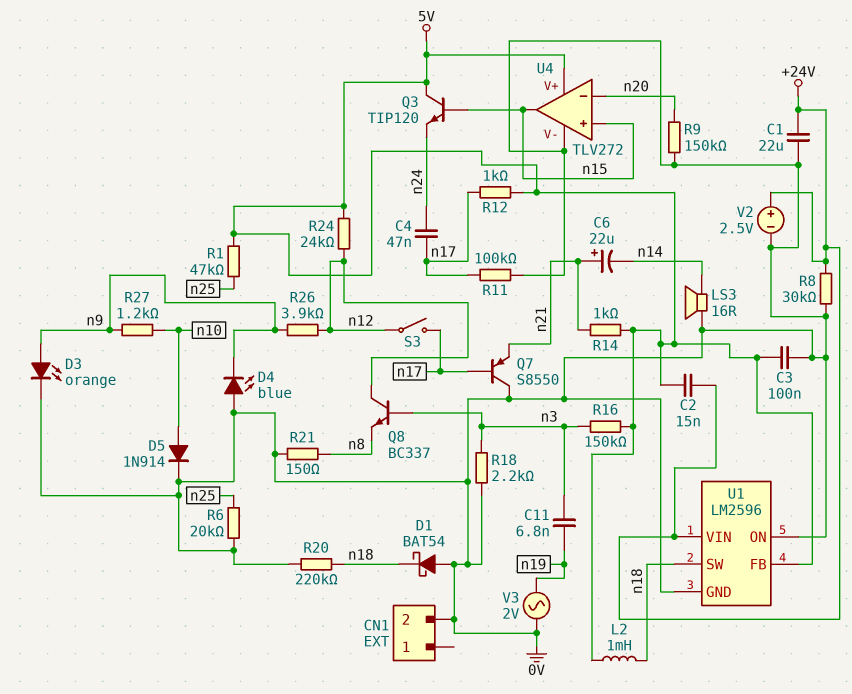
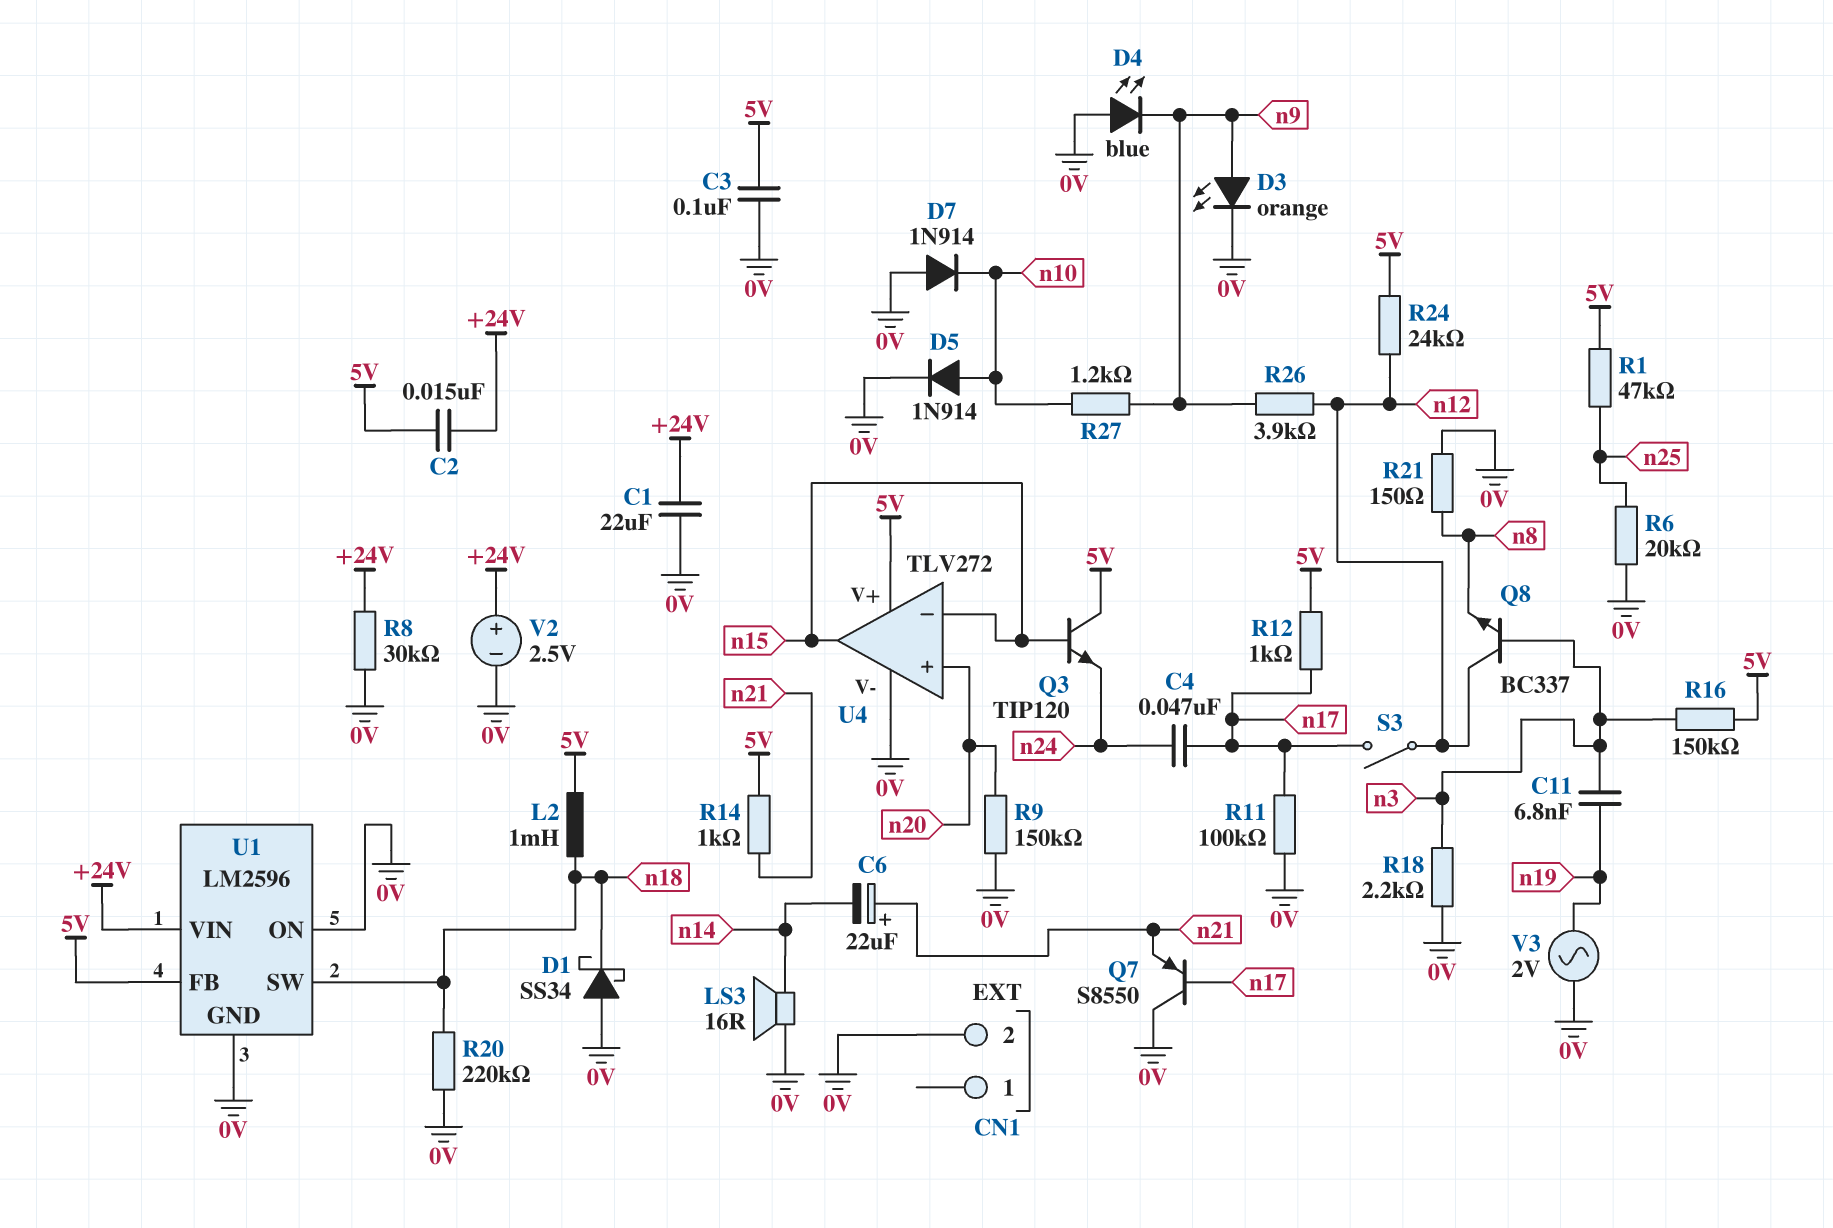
D1: schottky BAT54 (A 0V, K n18) -> schottky SS34 (A 0V, K n18)
D7: none -> diode 1N914 (A 0V, K n10)
U4 pin in+: n15 -> n20
U4 pin in-: n20 -> n15

